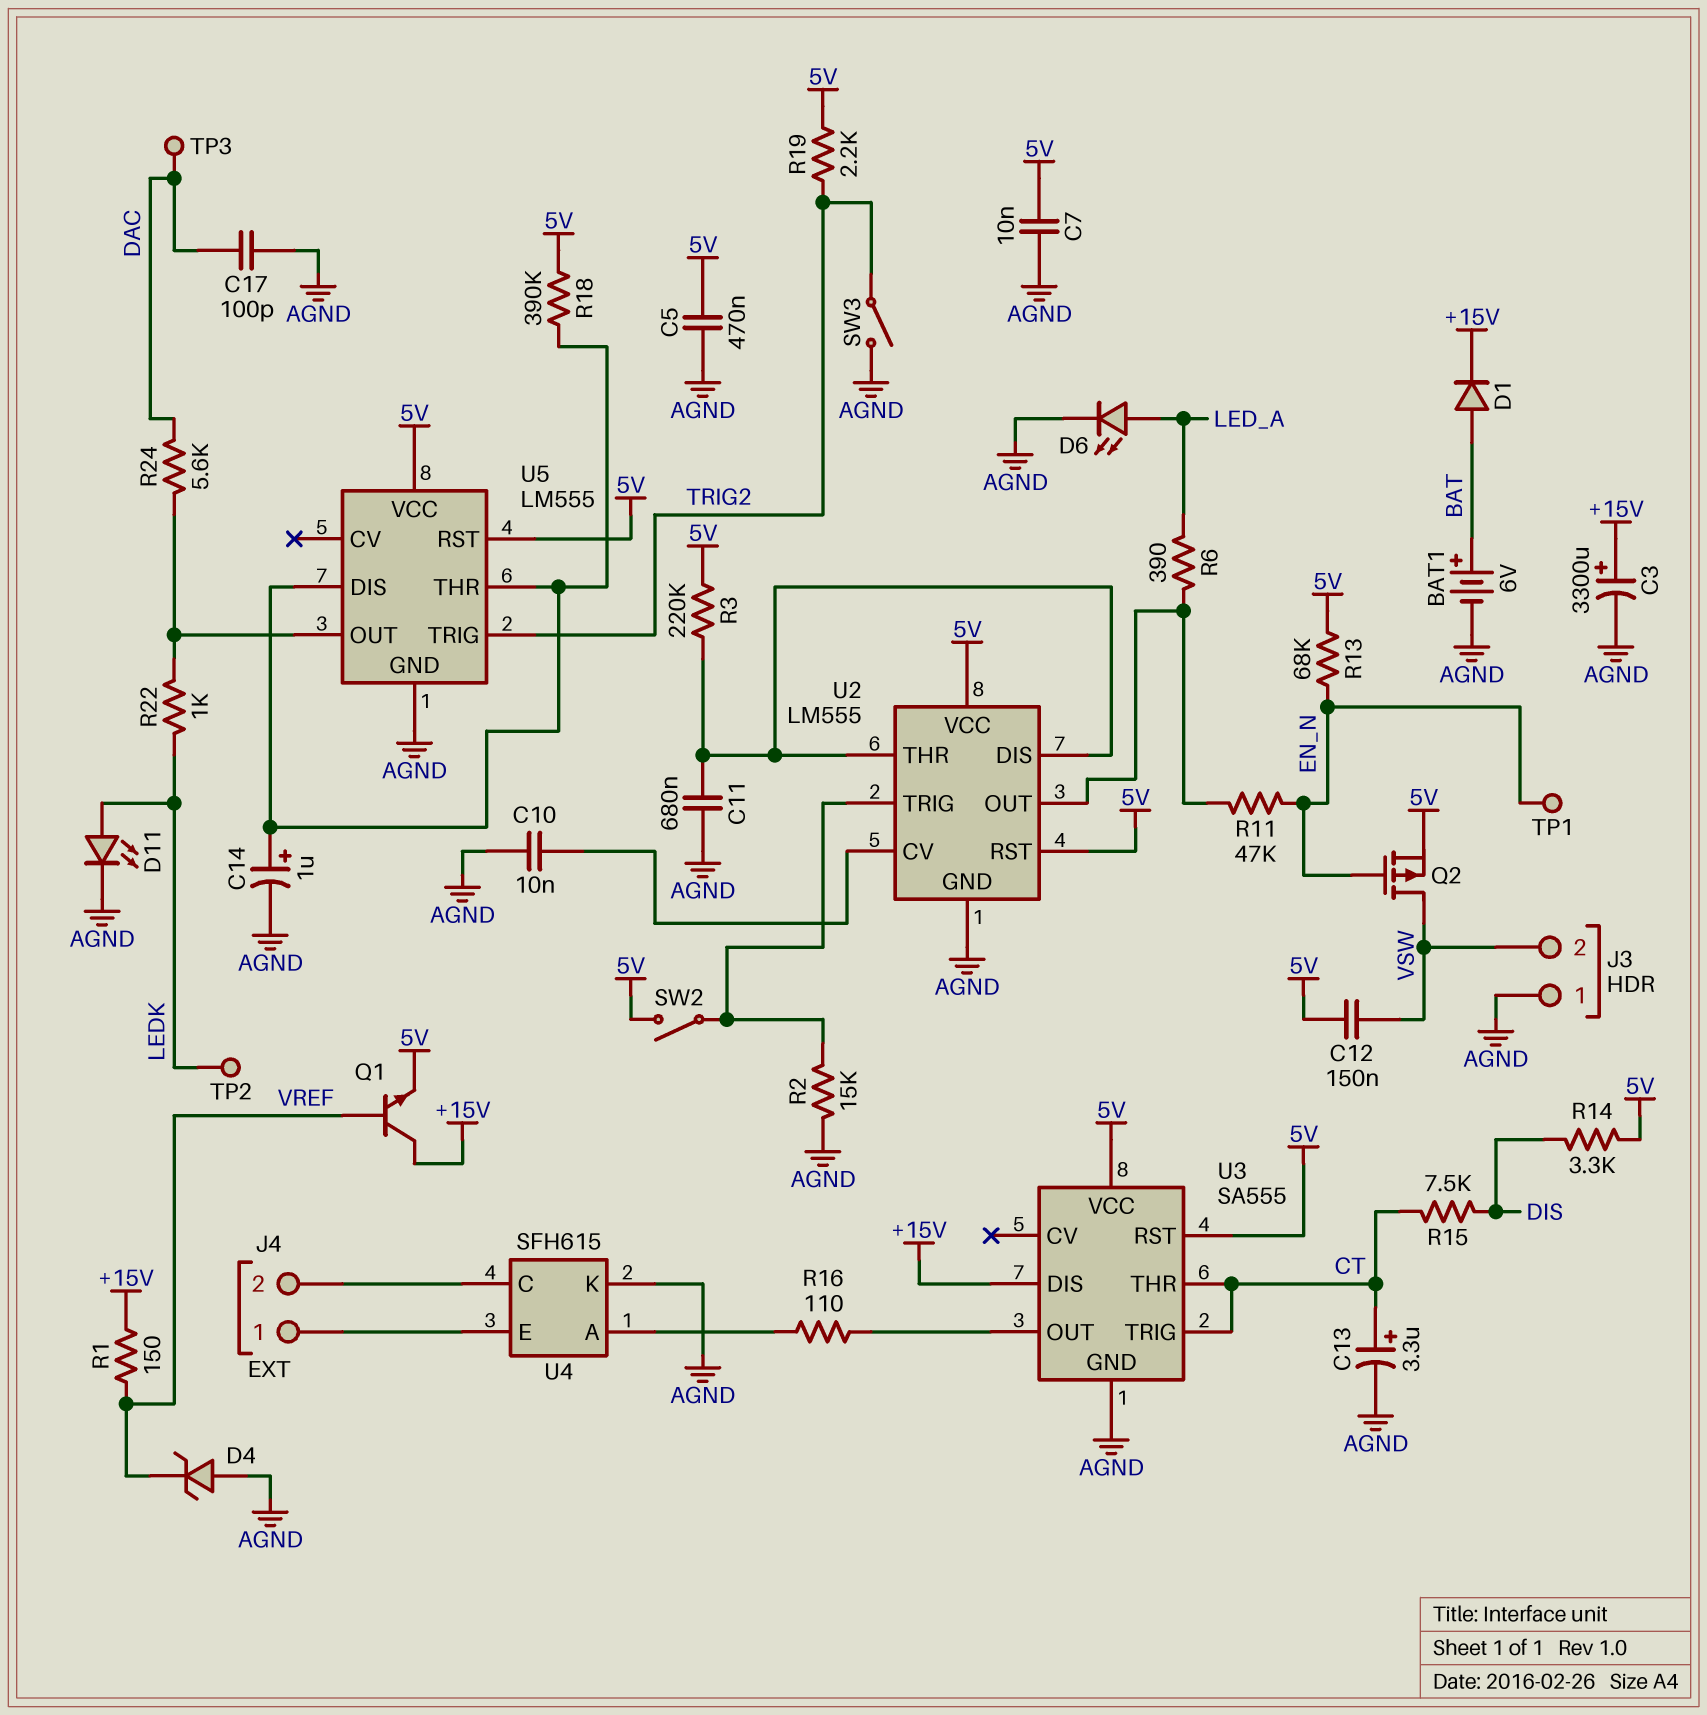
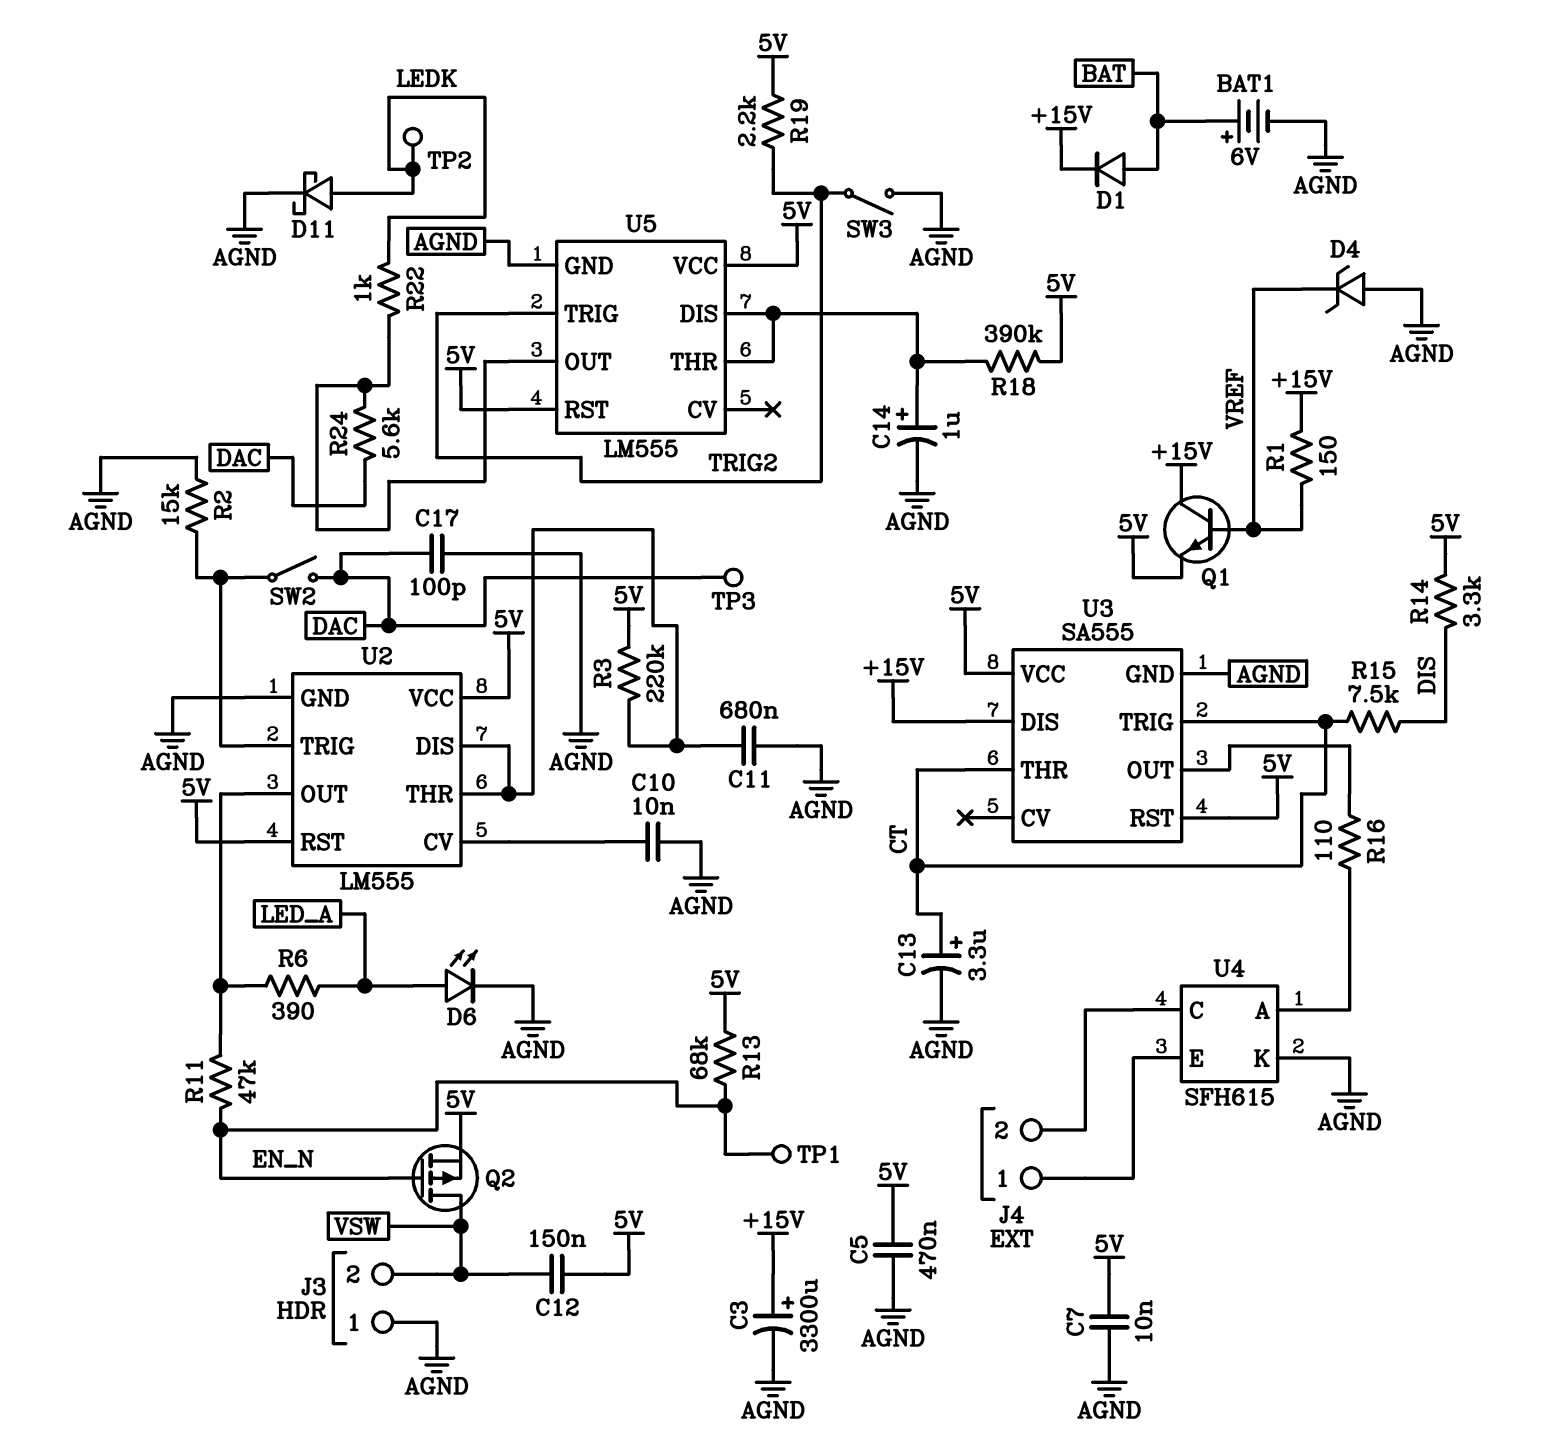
D11: LED (A LEDK, K AGND) -> schottky (A LEDK, K AGND)
SW2: switch (5V, U2/TRIG) -> switch (DAC, U2/TRIG)

